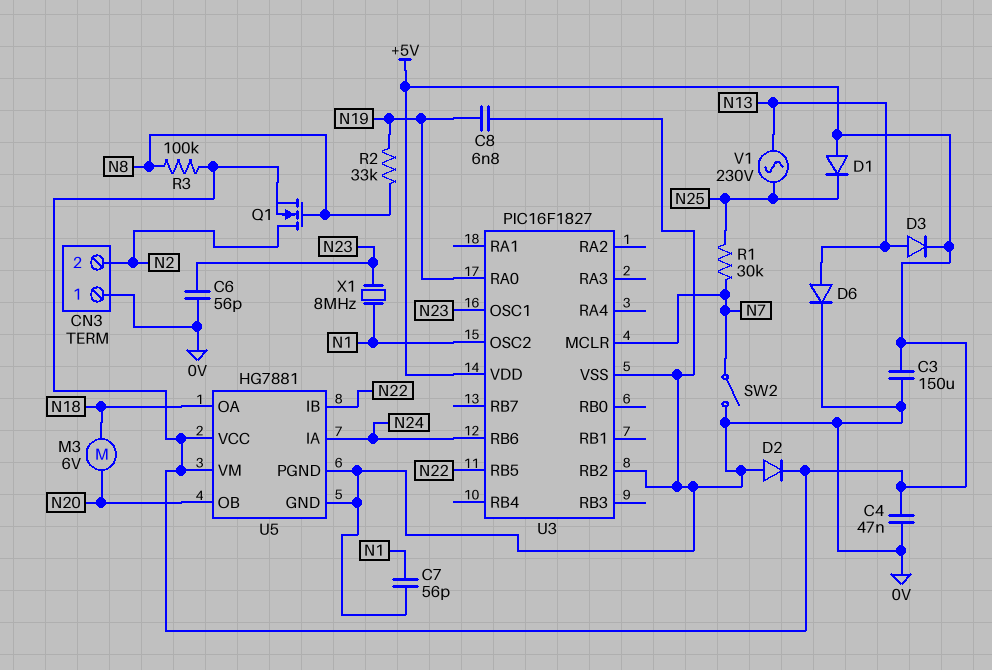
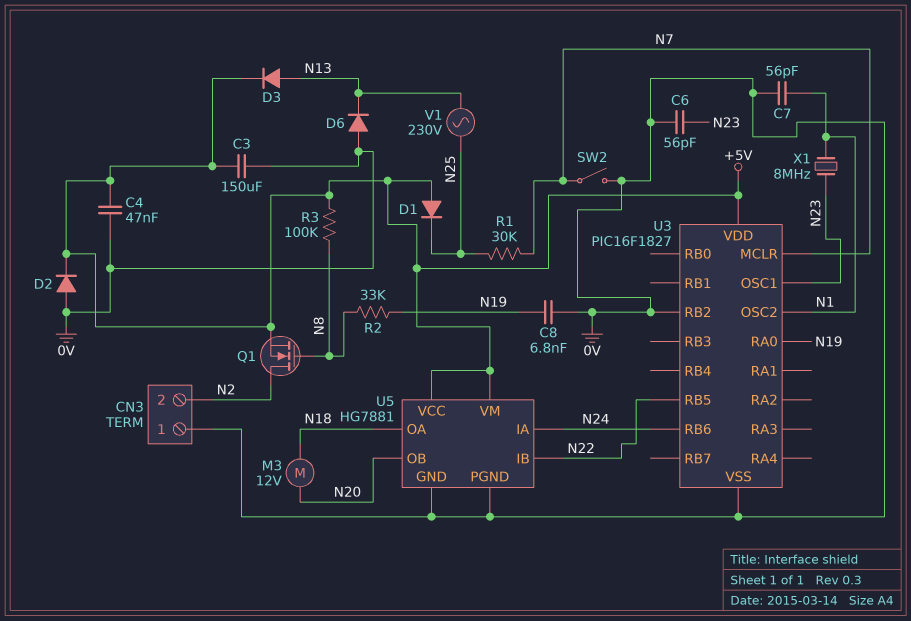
D6: diode (A N13, K 0V) -> diode (A 0V, K N13)
M3: motor 6V (N18, N20) -> motor 12V (N18, N20)

